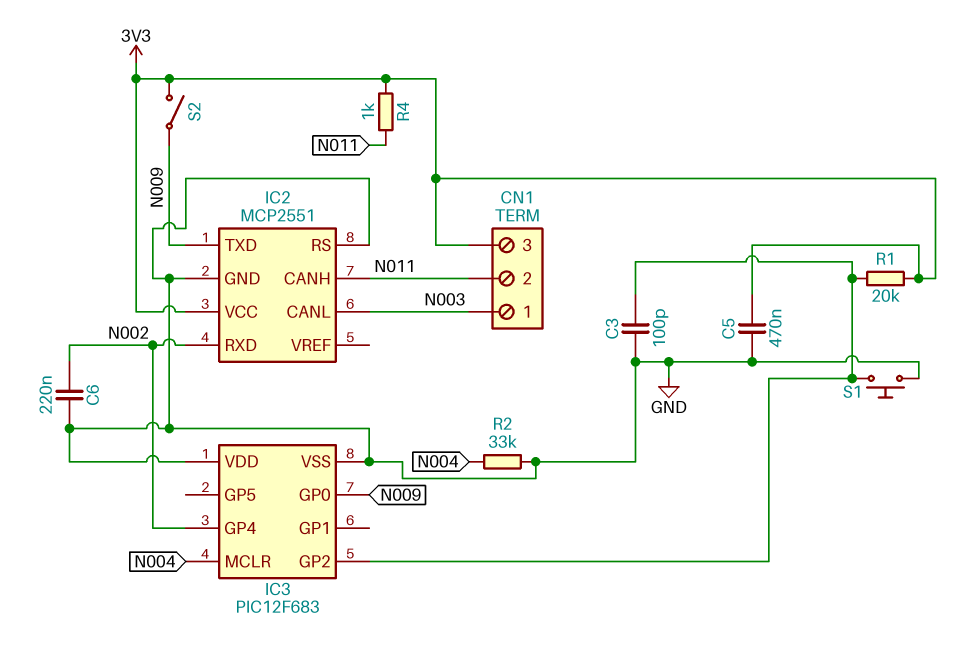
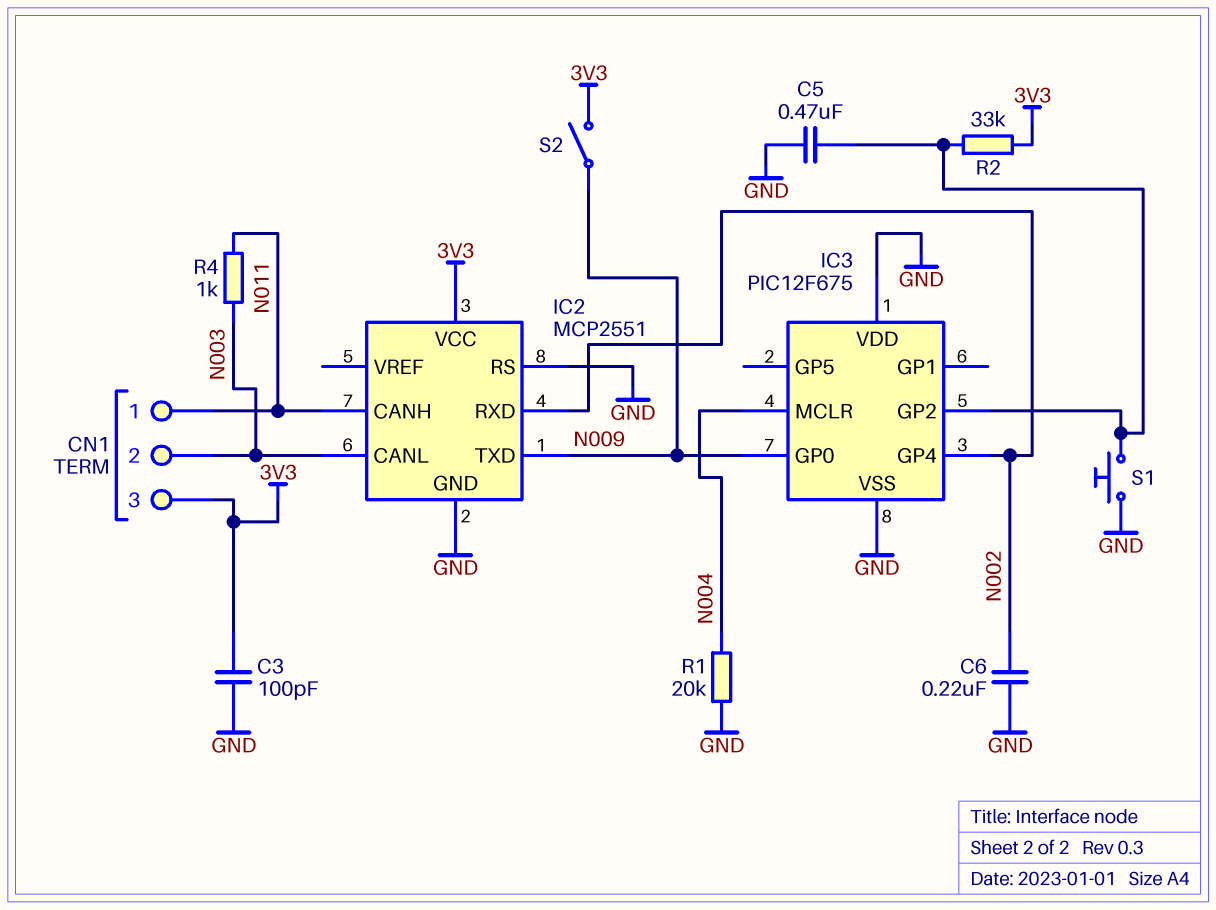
C3: 100pF (GND, IC3/GP2) -> 100pF (3V3, GND)
C5: 470nF (3V3, GND) -> 470nF (GND, IC3/GP2)
CN1 pin 1: N003 -> N011
CN1 pin 2: N011 -> N003
IC3: PIC12F683 -> PIC12F675
R1: 20k (3V3, IC3/GP2) -> 20k (GND, N004)
R2: 33k (GND, N004) -> 33k (3V3, IC3/GP2)
R4: 1k (3V3, N011) -> 1k (N003, N011)

